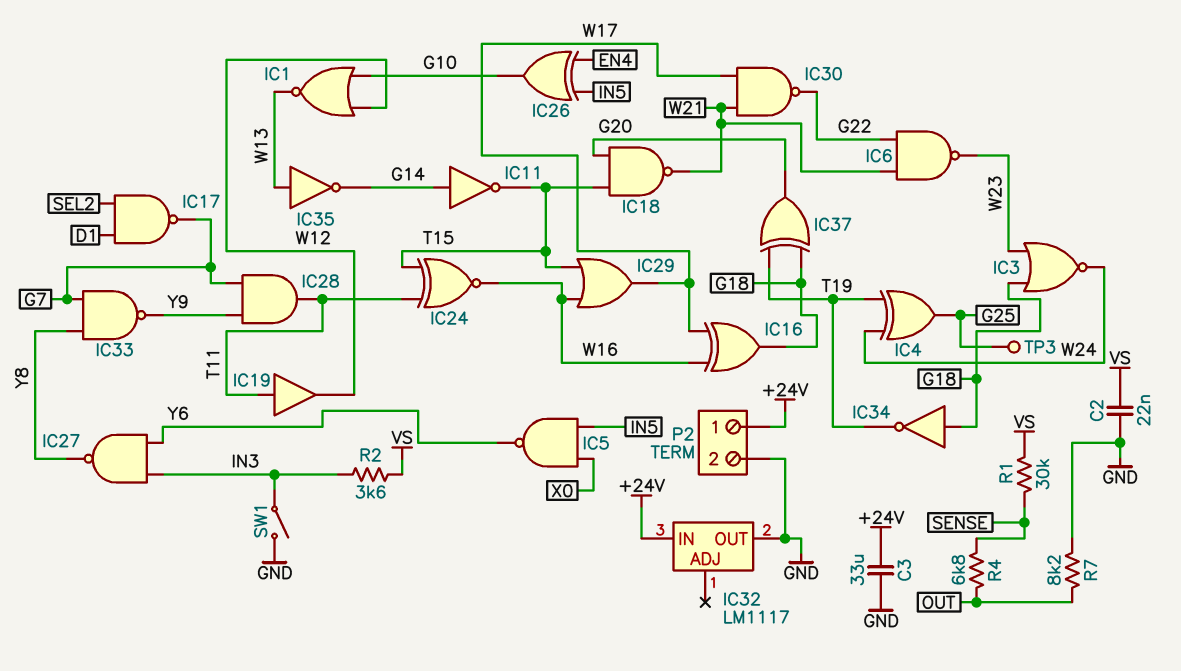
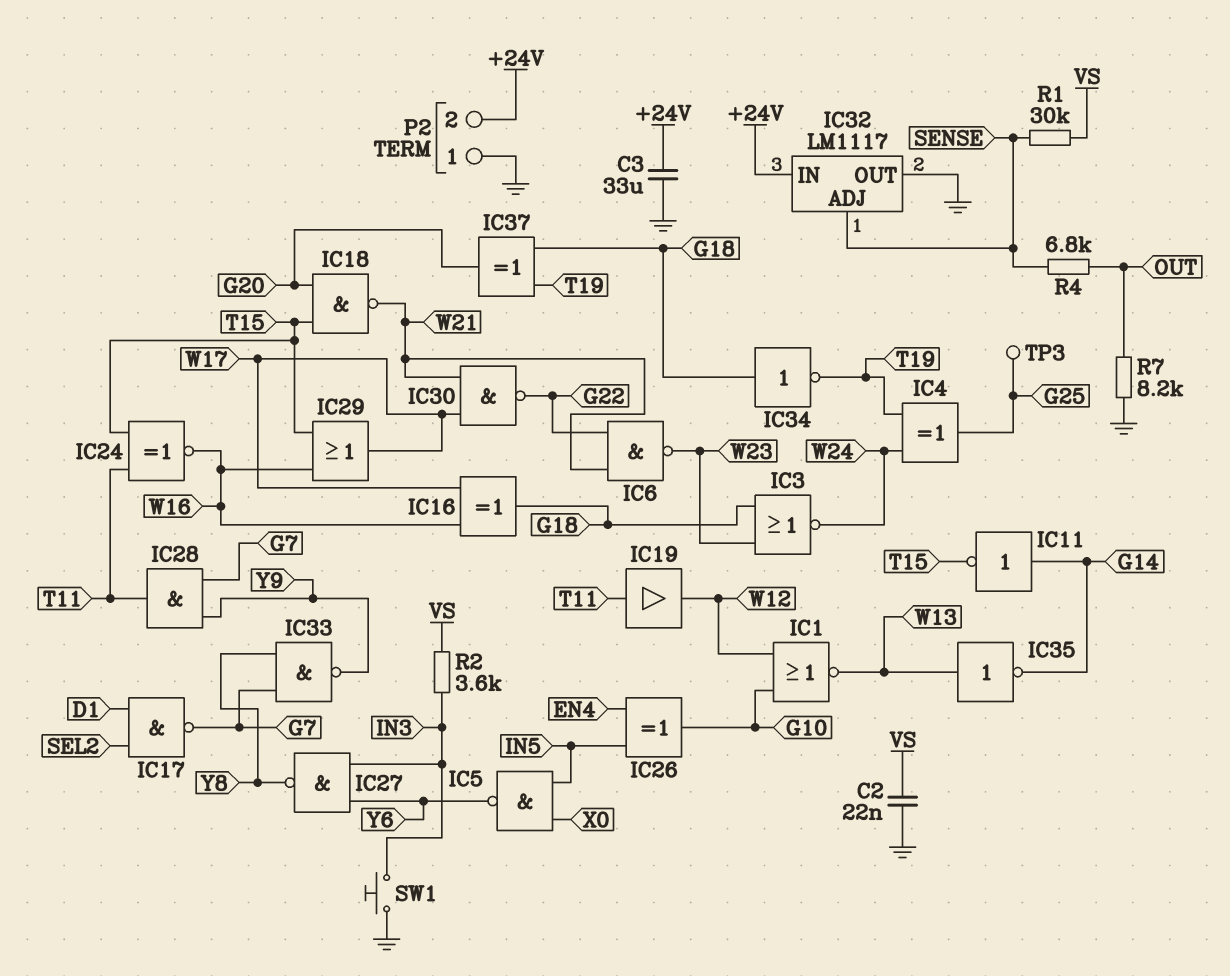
IC32 pin ADJ: none -> SENSE
P2 pin 1: +24V -> GND
P2 pin 2: GND -> +24V
SW1: switch (GND, IN3) -> button (GND, IN3)

